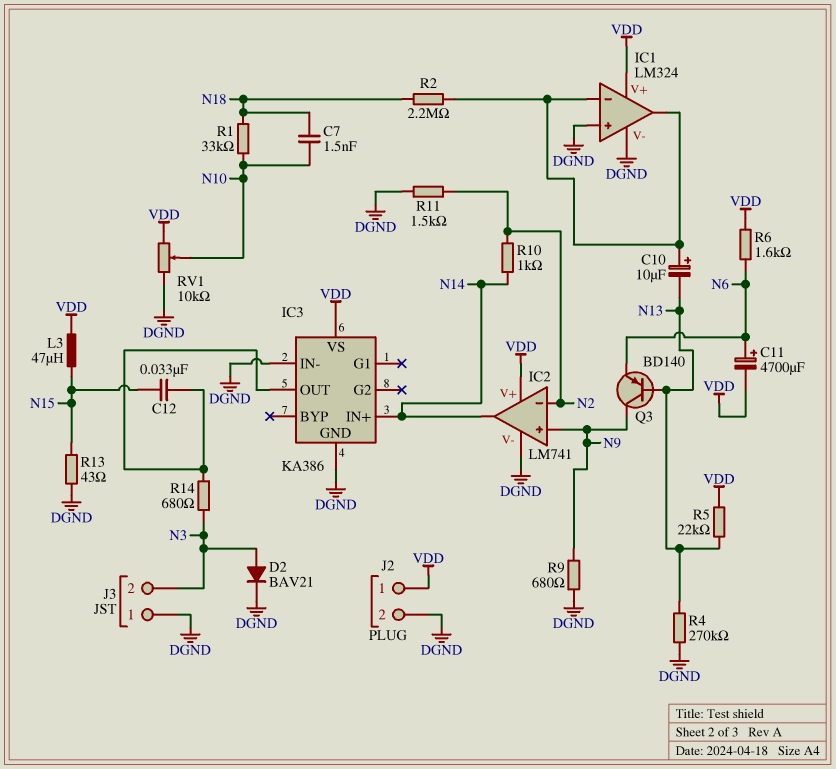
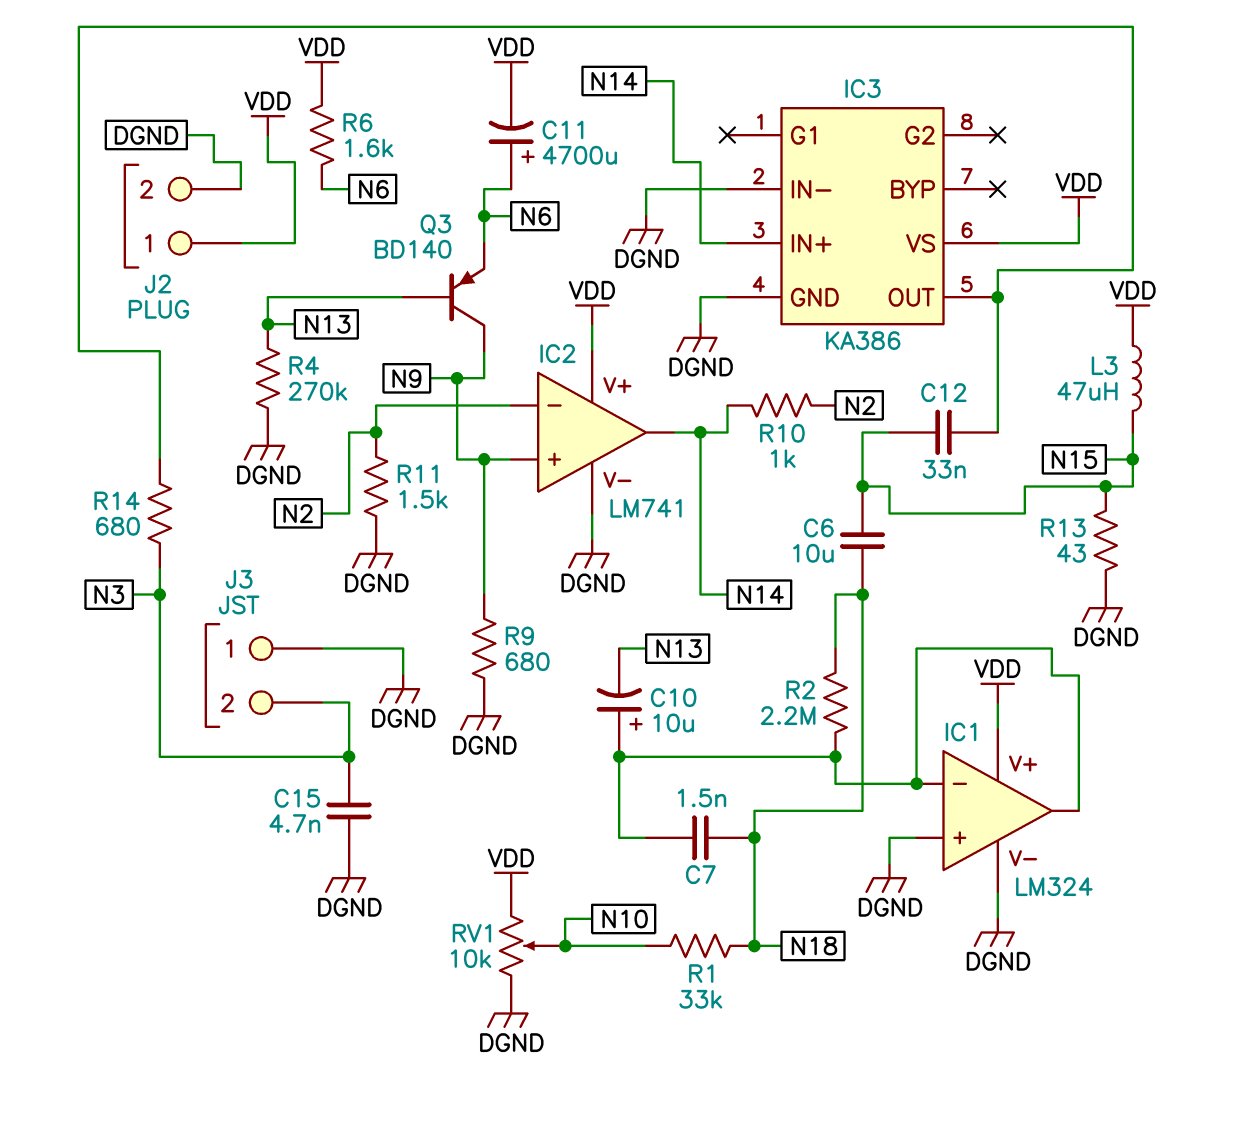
C6: none -> 10uF (N15, N18)
C7: 1.5nF (N10, N18) -> 1.5nF (IC1/in-, N18)
C15: none -> 4.7nF (DGND, N3)
D2: diode BAV21 (A N3, K DGND) -> none
R5: 22k (N13, VDD) -> none

